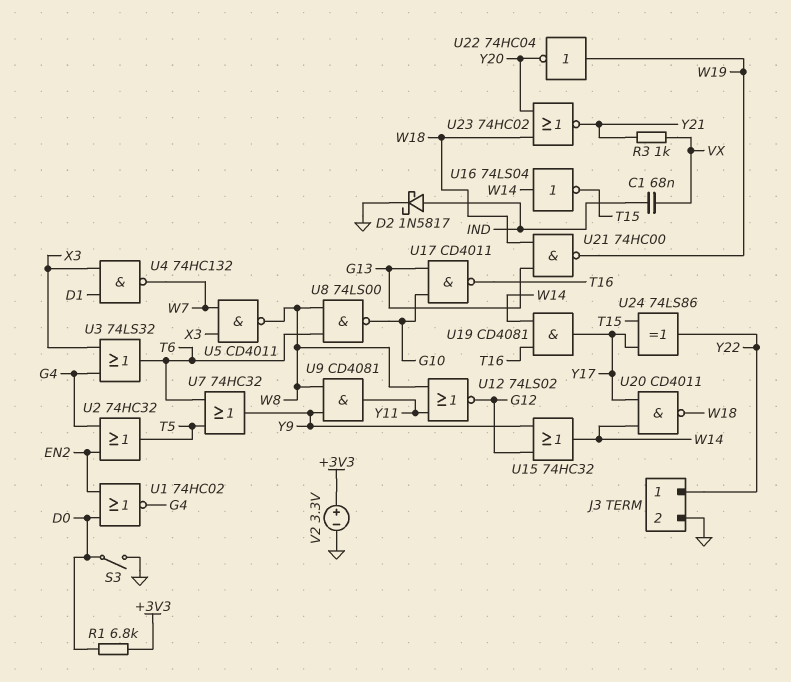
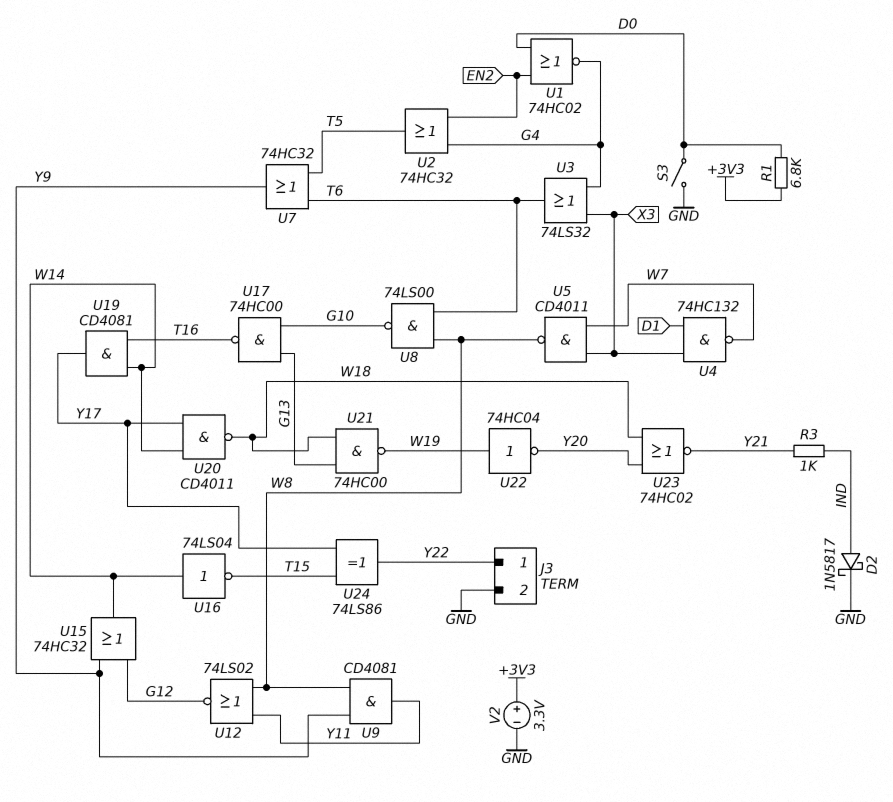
C1: 68nF (IND, VX) -> none
R3: 1k (VX, Y21) -> 1k (IND, Y21)
U17: NAND CD4011 (in G10, in G13, out T16) -> NAND 74HC00 (in G10, in G13, out T16)

